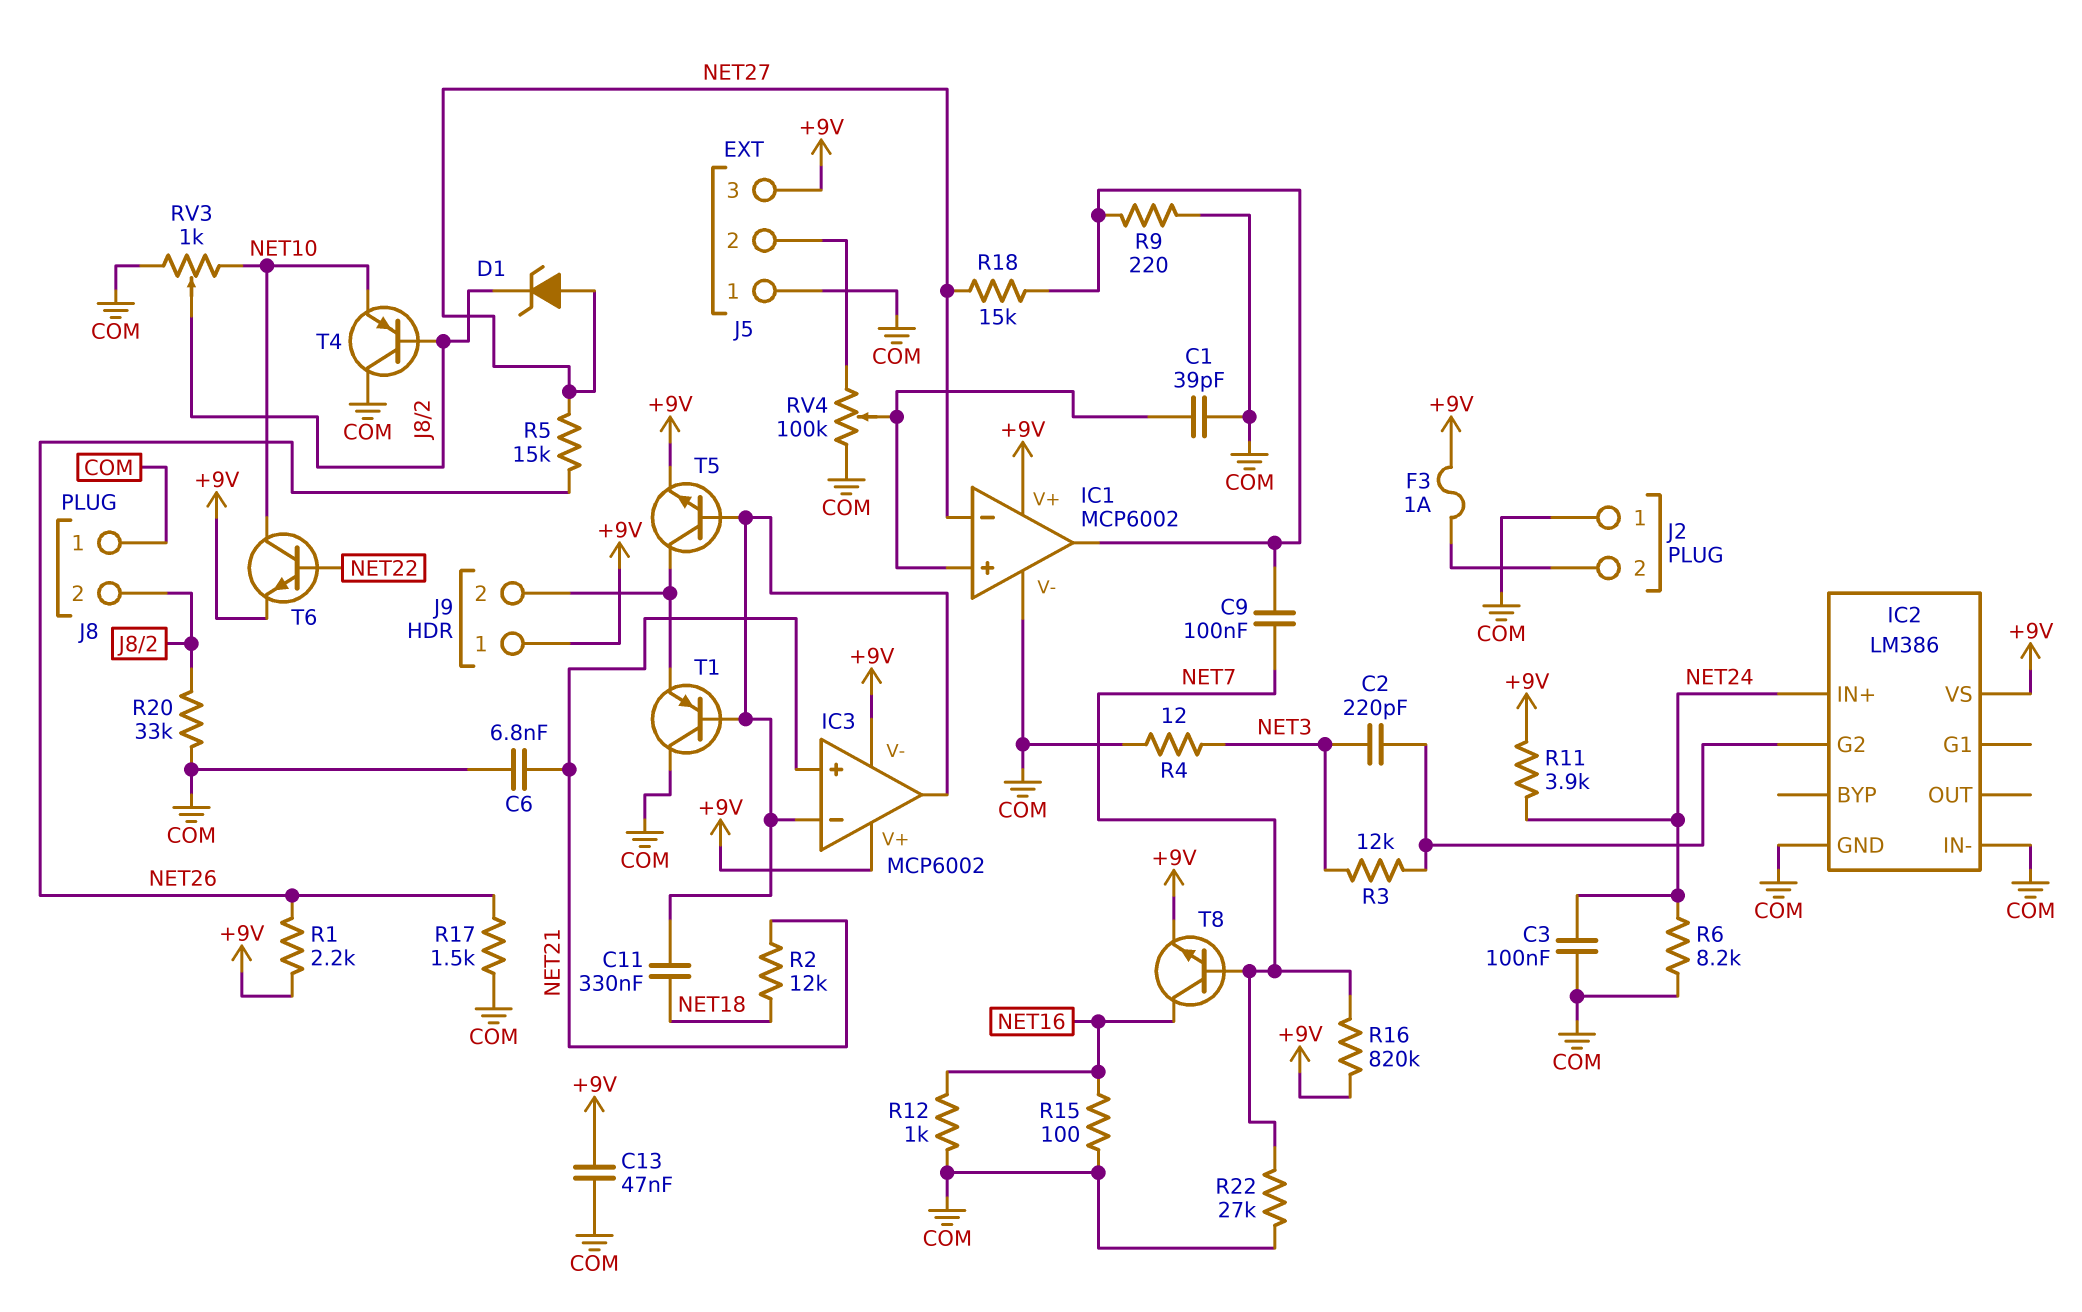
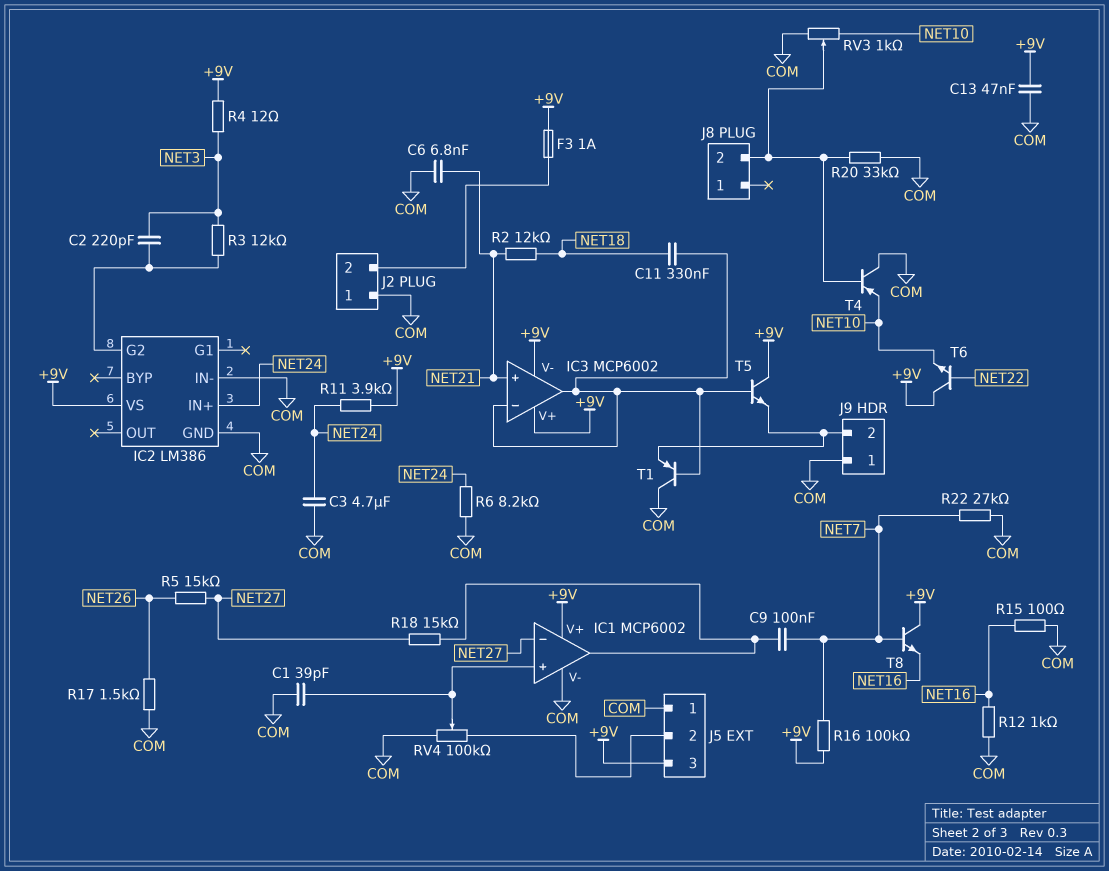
C3: 100nF (COM, NET24) -> 4.7uF (COM, NET24)
D1: zener (A NET27, K J8/2) -> none
J8 pin 1: COM -> none
J9 pin 1: +9V -> COM
R1: 2.2k (+9V, NET26) -> none
R4: 12 (COM, NET3) -> 12 (+9V, NET3)
R9: 220 (COM, IC1/out) -> none
R16: 820k (+9V, NET7) -> 100k (+9V, NET7)
T5: NPN (B IC3/in-, C J9/2, E +9V) -> NPN (B IC3/in-, C +9V, E J9/2)
T6: NPN (B NET22, C NET10, E +9V) -> NPN (B NET22, C +9V, E NET10)
T8: NPN (B NET7, C NET16, E +9V) -> NPN (B NET7, C +9V, E NET16)

